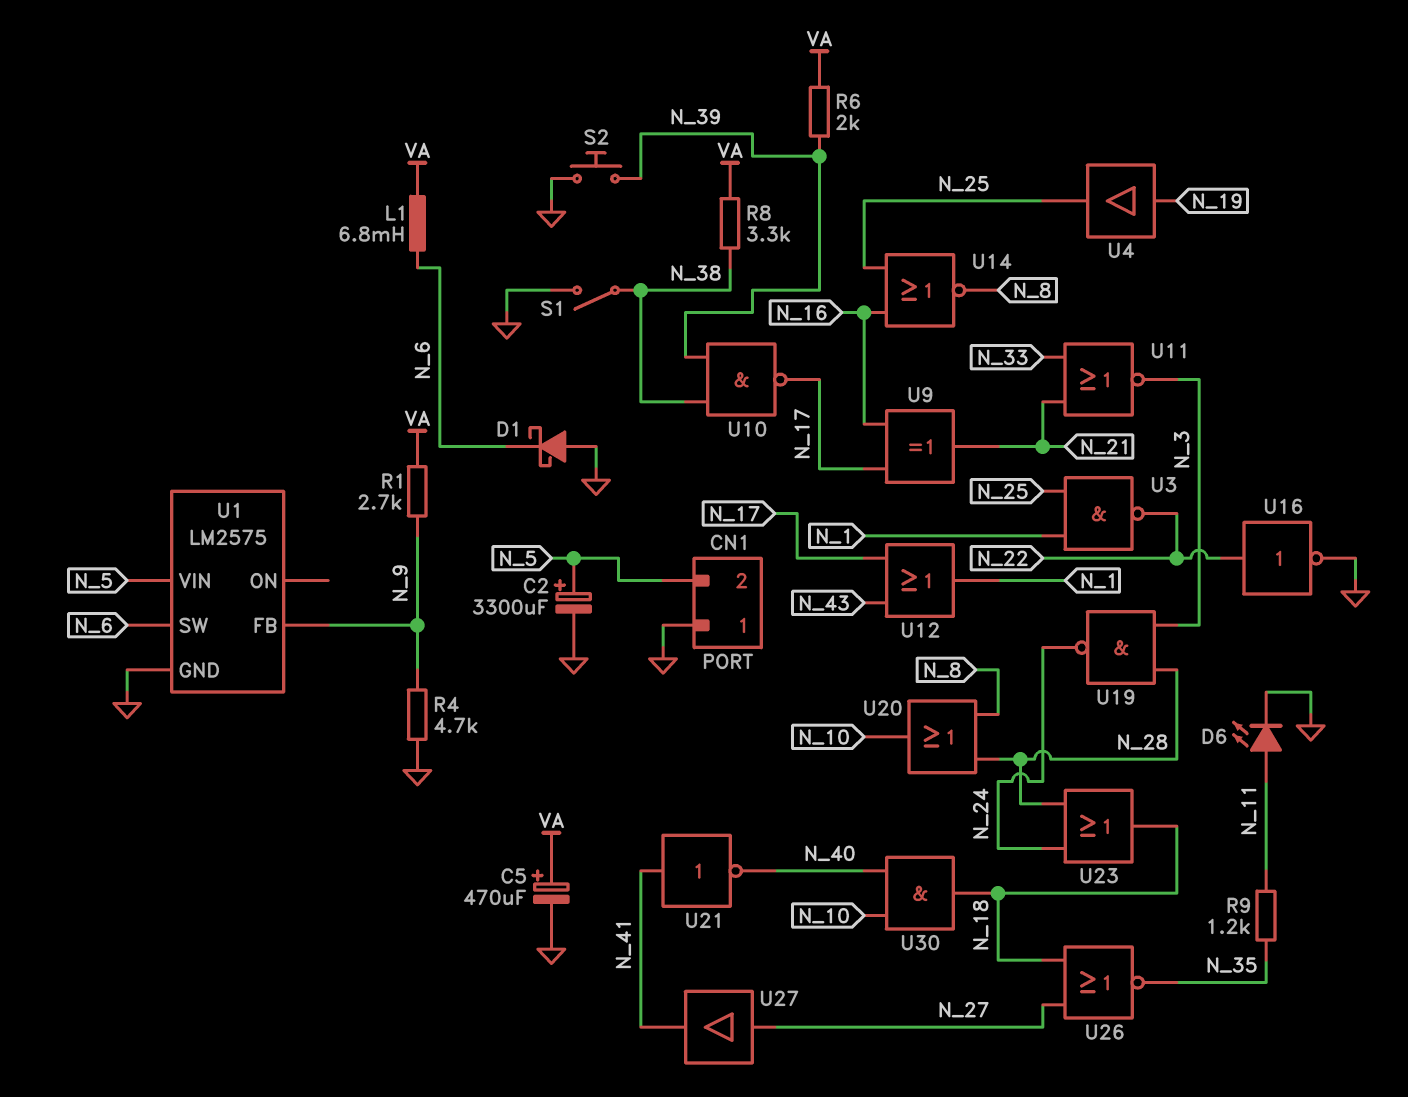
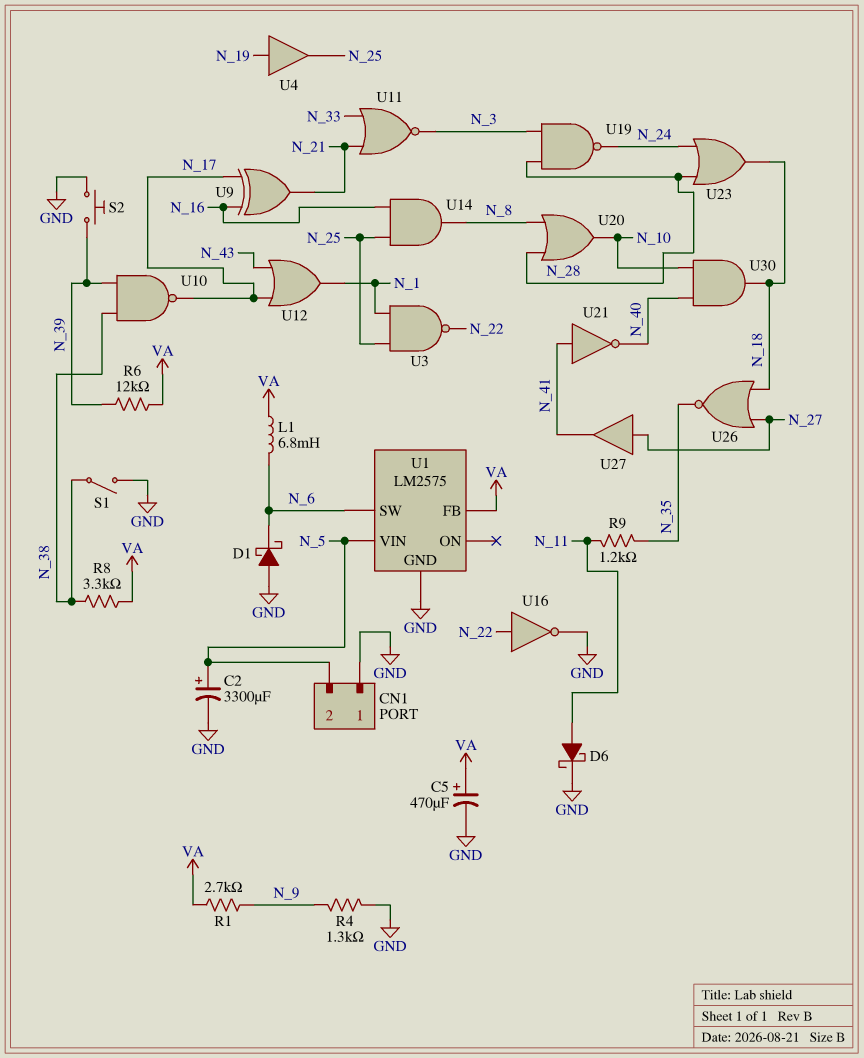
D6: LED (A N_11, K GND) -> schottky (A N_11, K GND)
R4: 4.7k (GND, N_9) -> 1.3k (GND, N_9)
R6: 2k (N_39, VA) -> 12k (N_39, VA)
U1 pin FB: N_9 -> VA
U14: NOR (in N_16, in N_25, out N_8) -> AND (in N_16, in N_25, out N_8)

